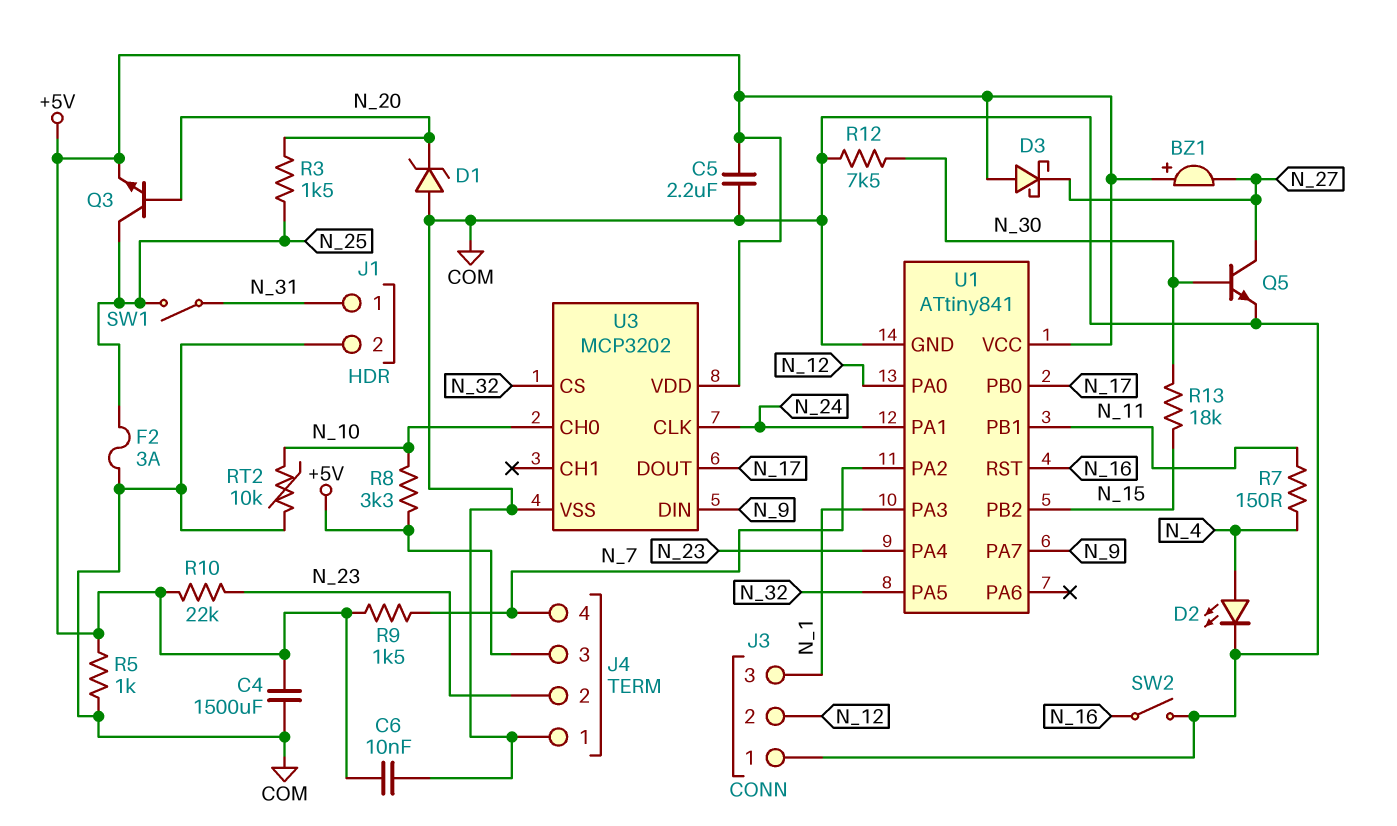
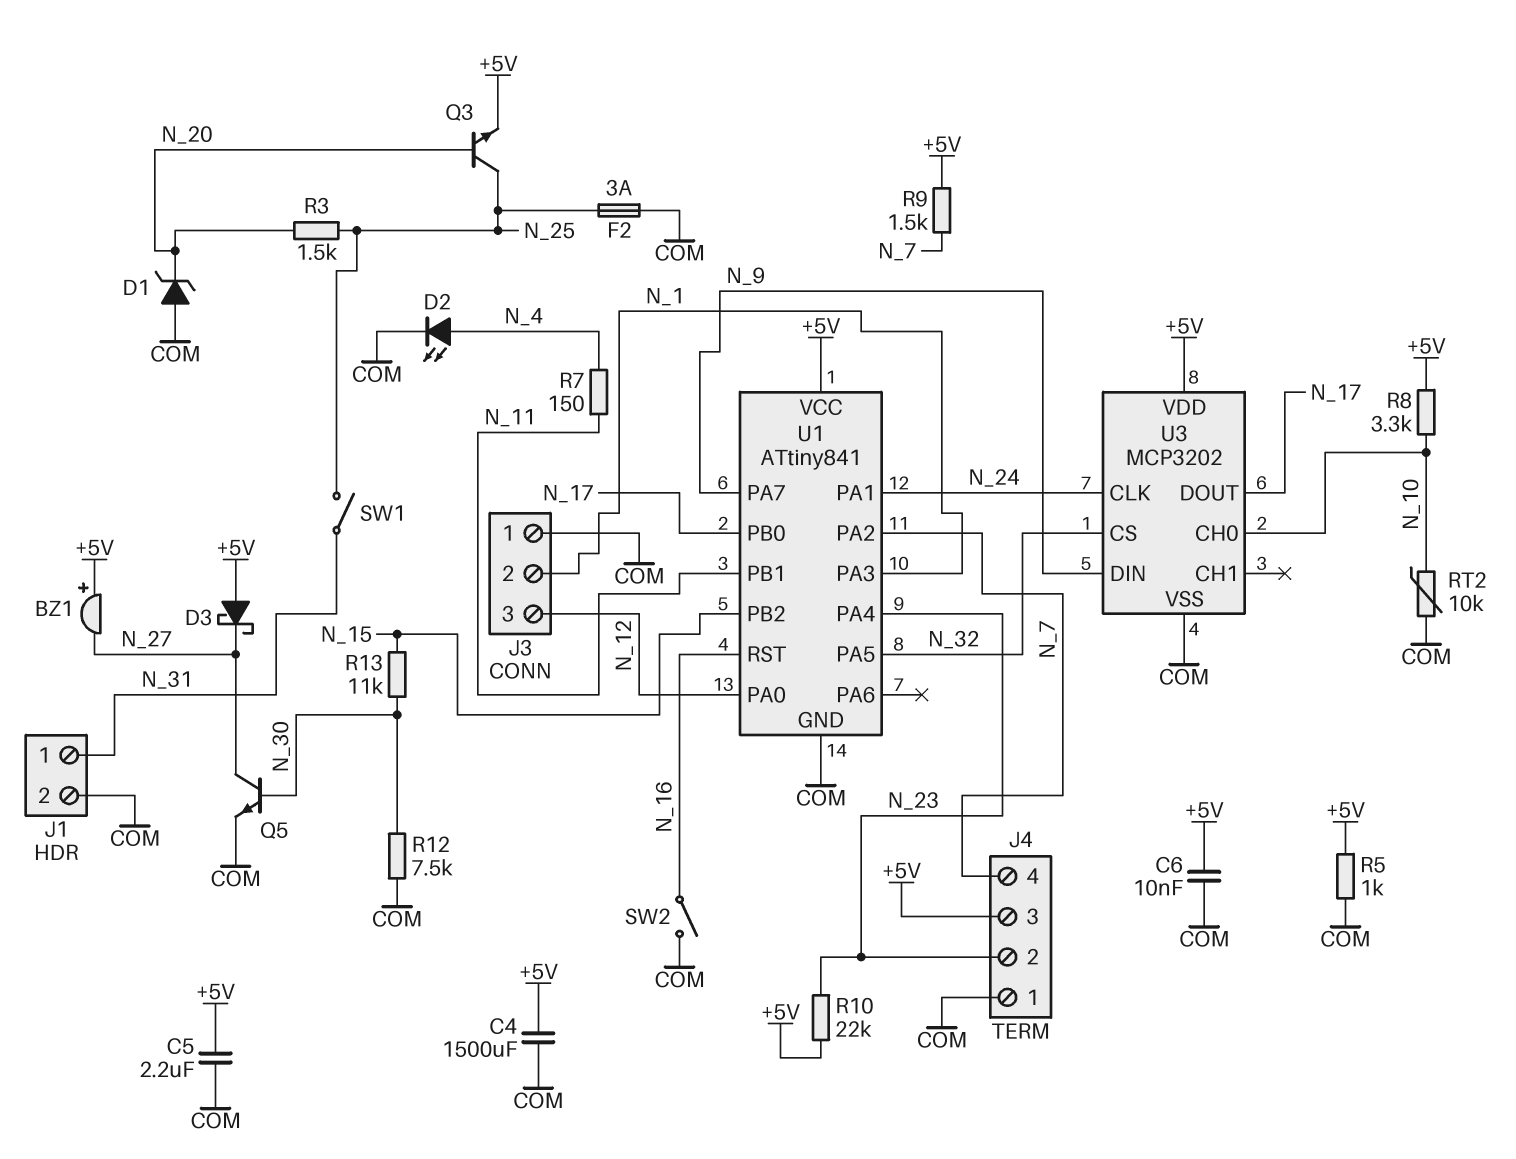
J3 pin 2: N_12 -> N_1
J3 pin 3: N_1 -> N_12
R13: 18k (N_15, N_30) -> 11k (N_15, N_30)

